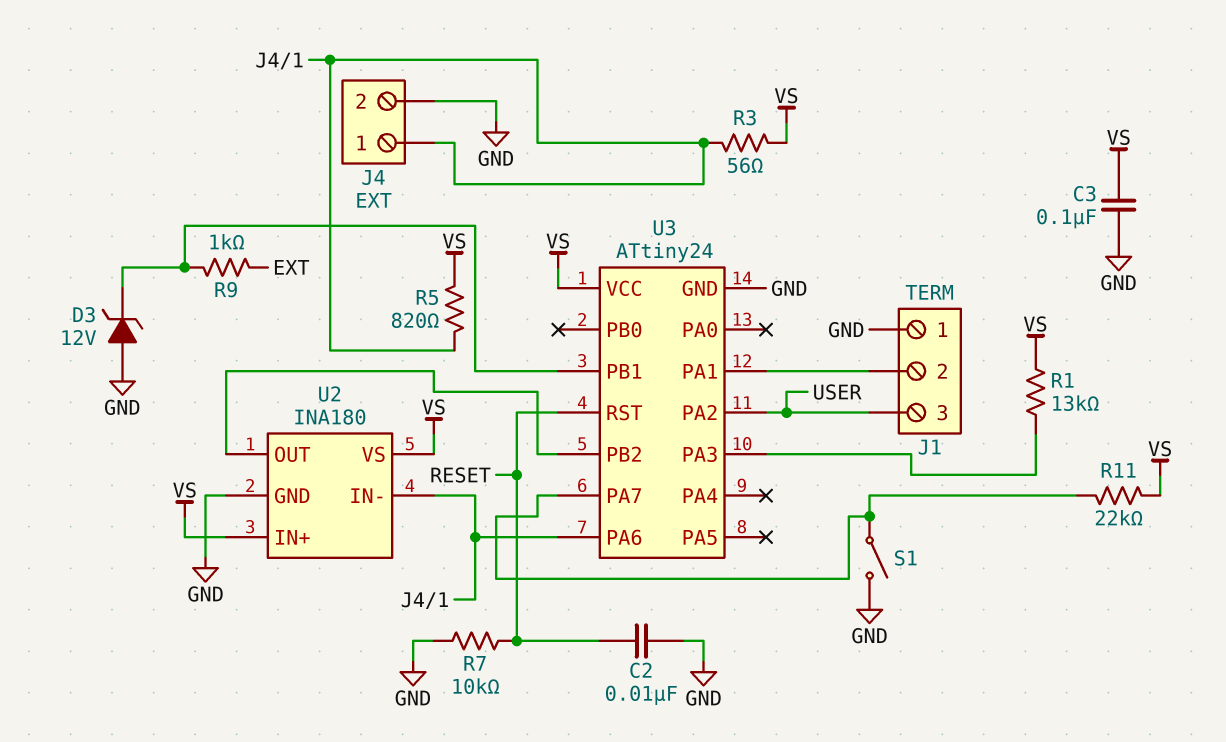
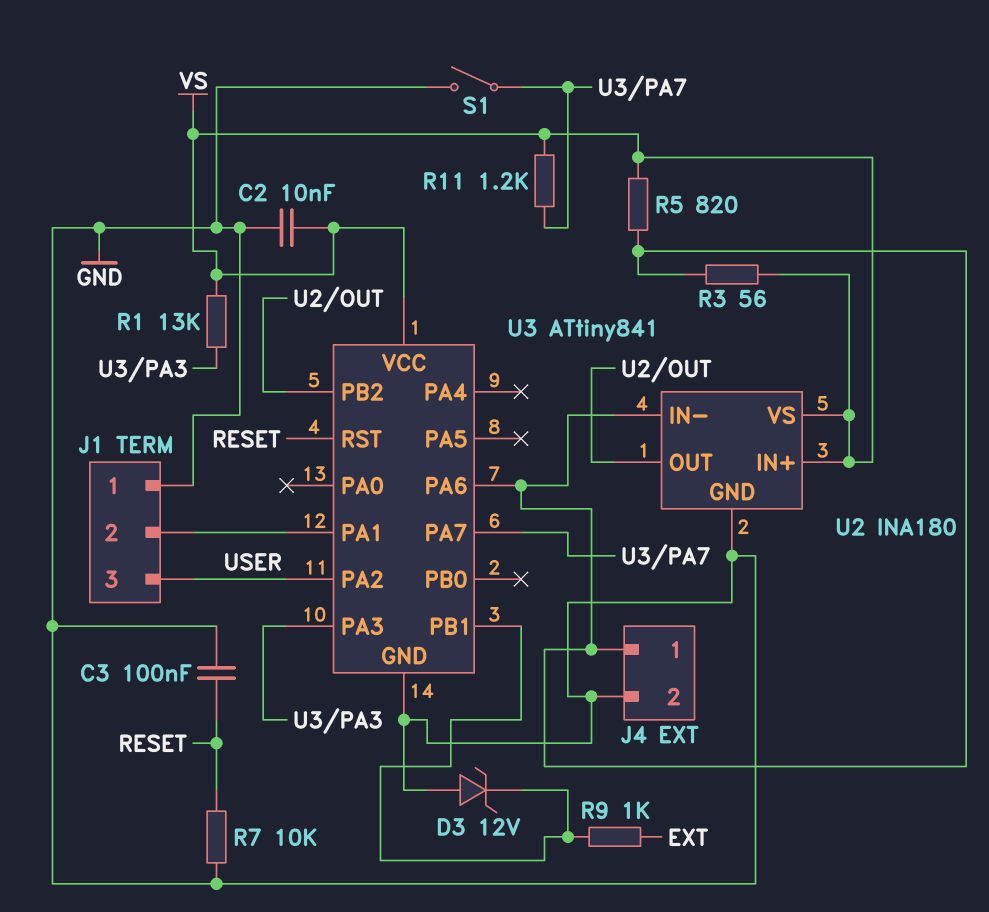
C2: 10nF (GND, RESET) -> 10nF (GND, VS)
C3: 100nF (GND, VS) -> 100nF (GND, RESET)
R11: 22k (U3/PA7, VS) -> 1.2k (U3/PA7, VS)
U3: ATtiny24 -> ATtiny841

